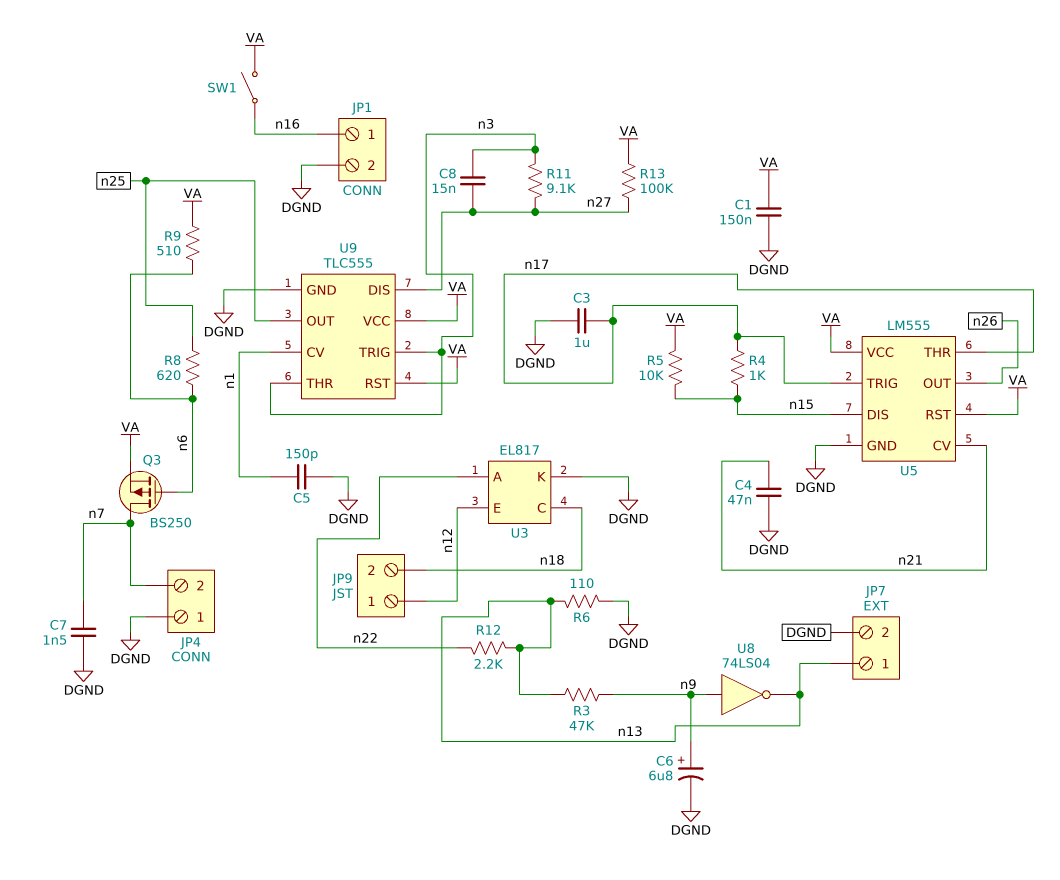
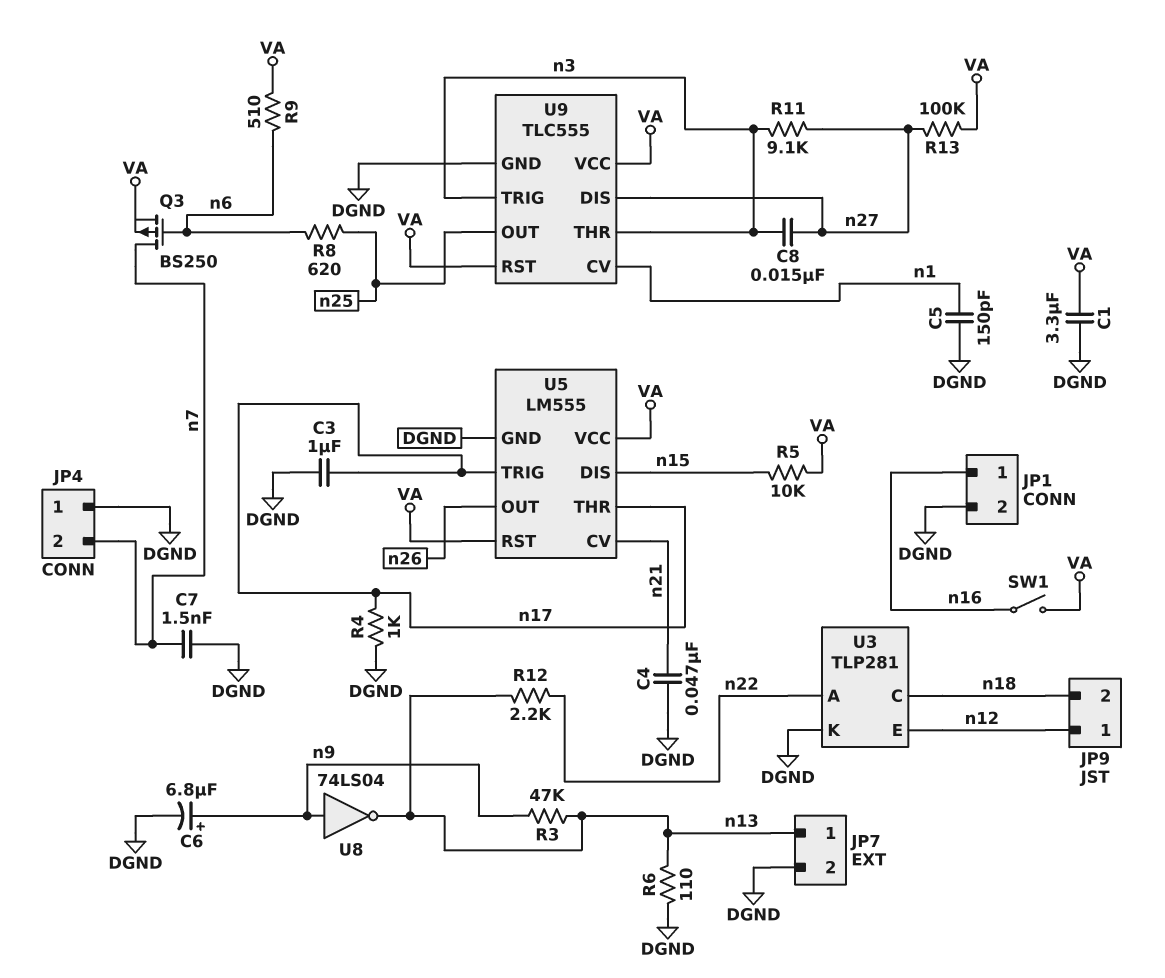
C1: 150nF (DGND, VA) -> 3.3uF (DGND, VA)
R4: 1k (n15, n17) -> 1k (DGND, n17)
U3: EL817 -> TLP281

